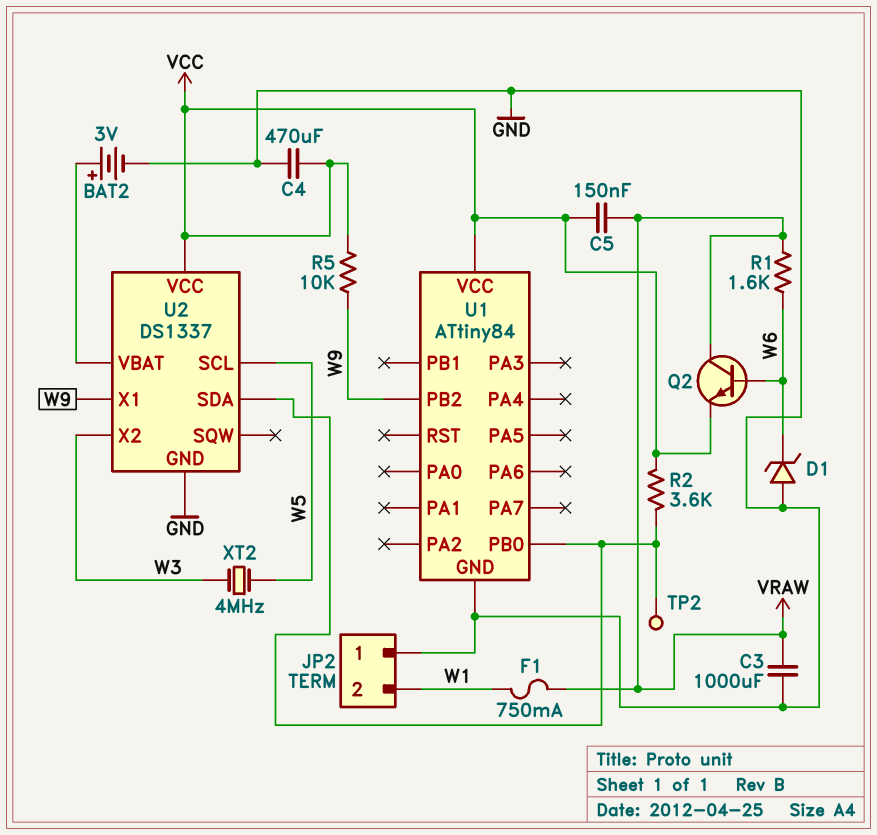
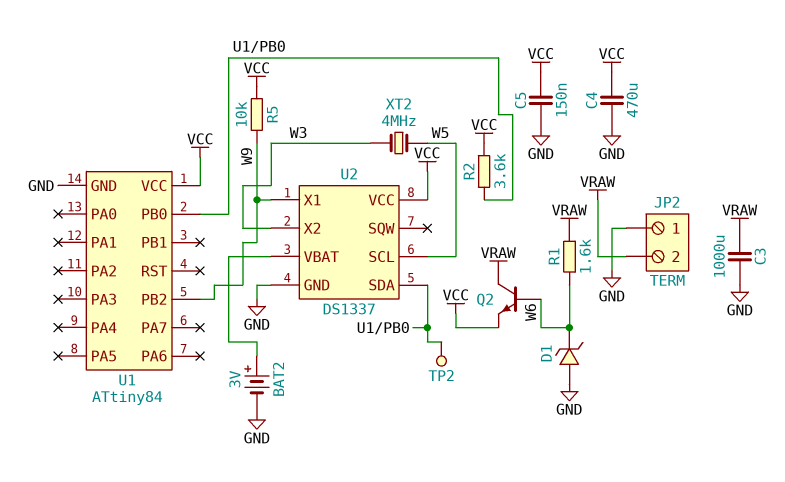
C5: 150nF (VCC, VRAW) -> 150nF (GND, VCC)
F1: 750mA (VRAW, W1) -> none
JP2 pin 2: W1 -> VRAW

